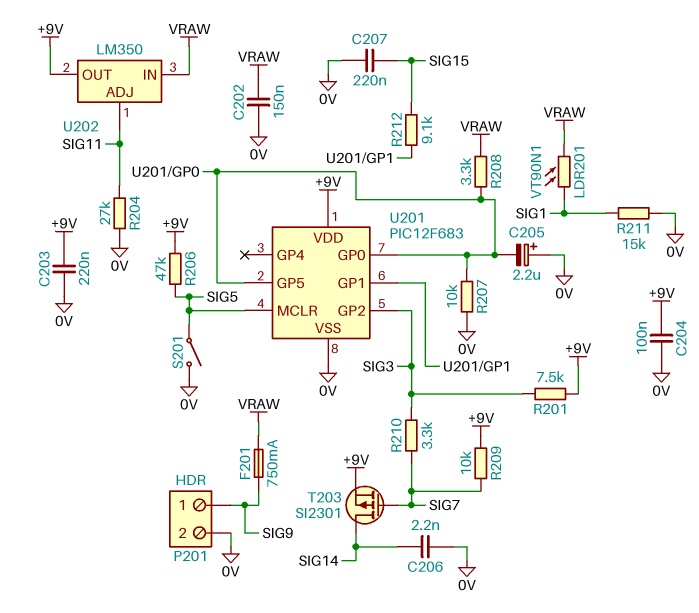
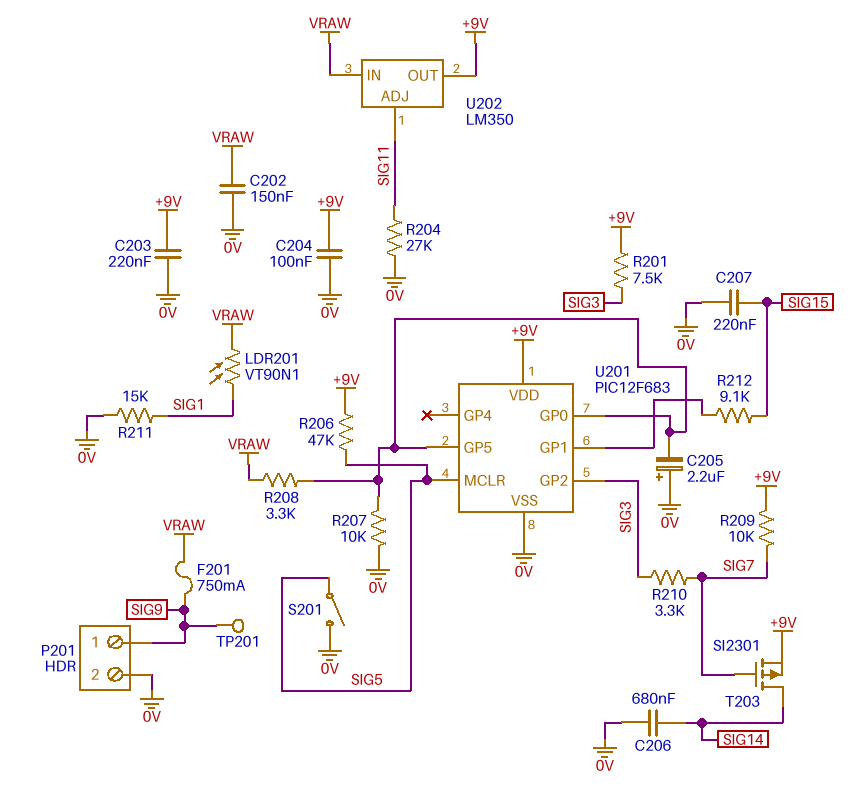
C206: 2.2nF (0V, SIG14) -> 680nF (0V, SIG14)
TP201: none -> test point (SIG9)

